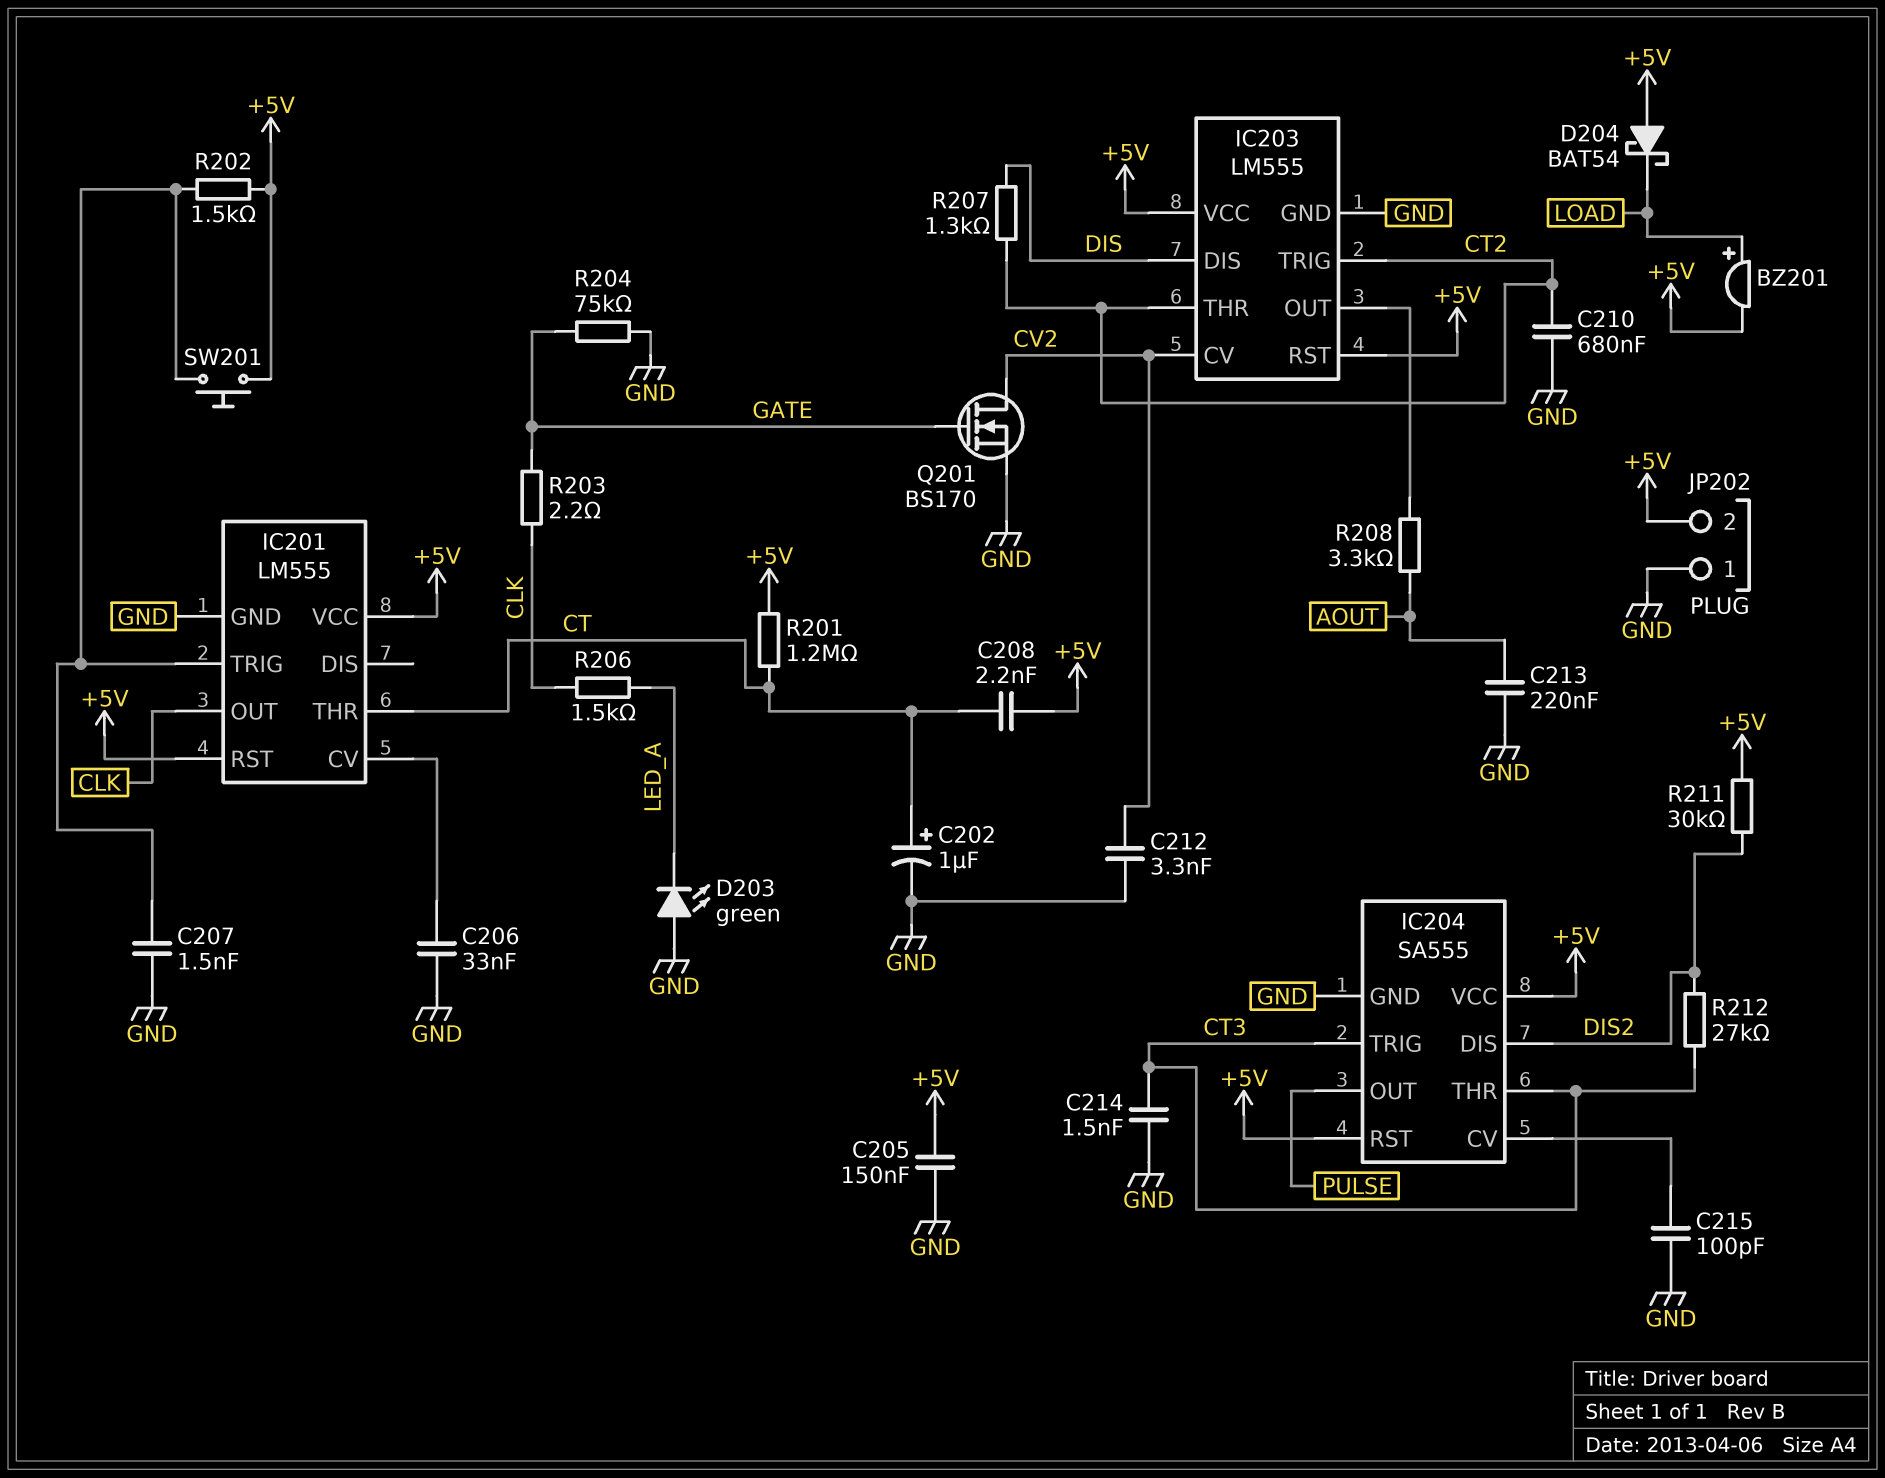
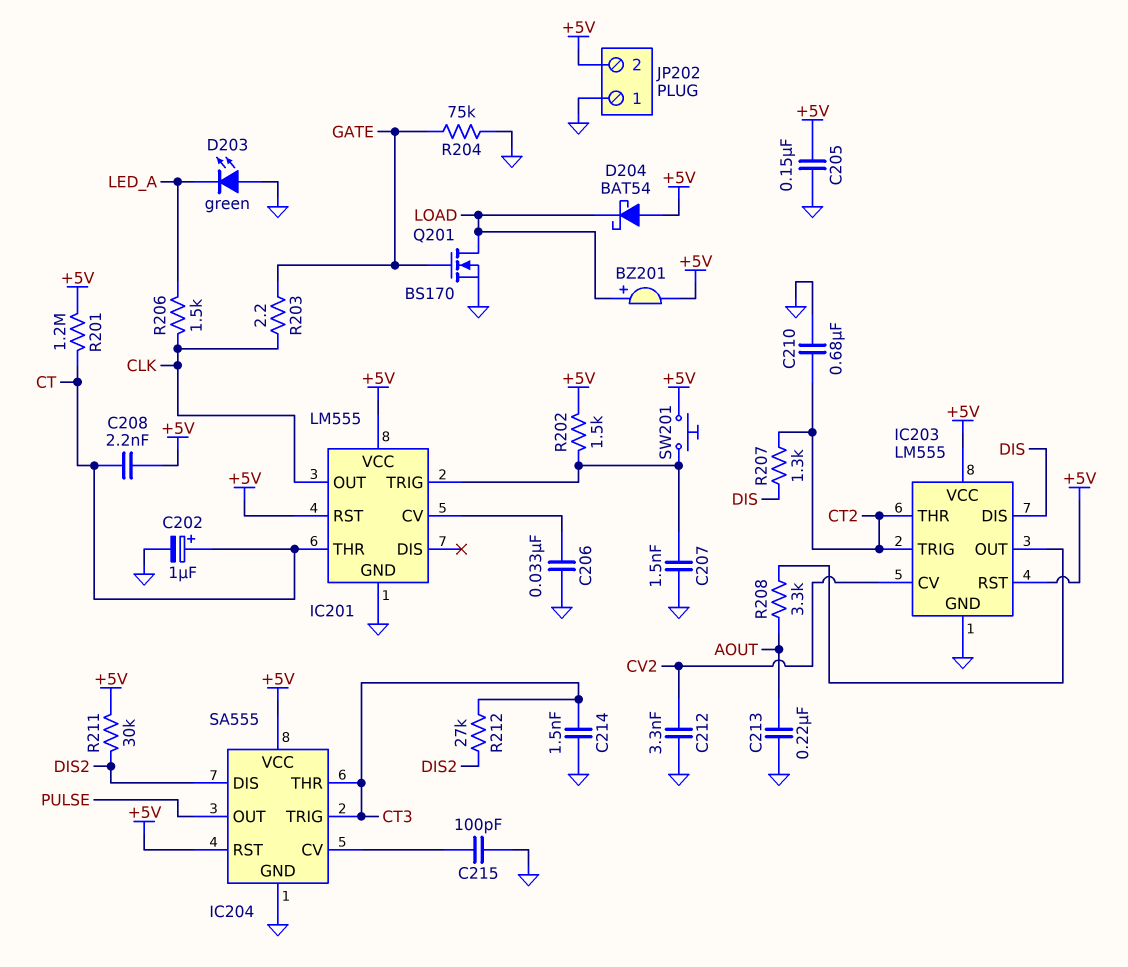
Q201: NMOS BS170 (G GATE, D CV2, S GND) -> NMOS BS170 (G GATE, D LOAD, S GND)

